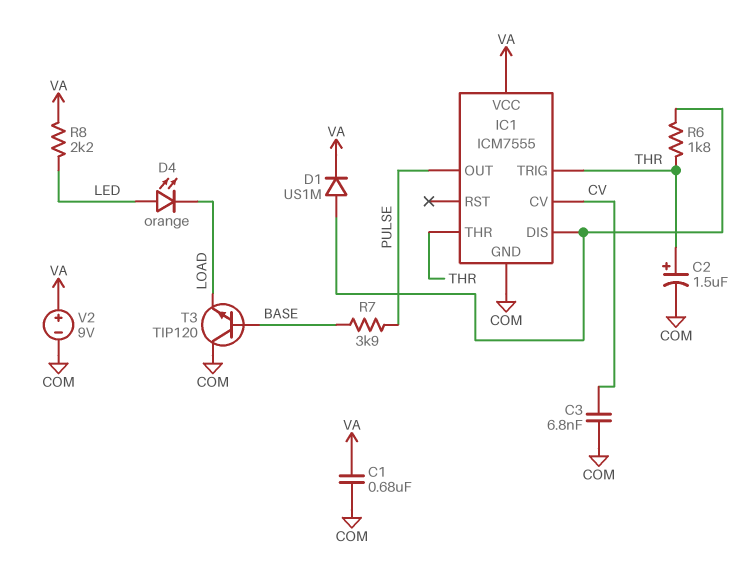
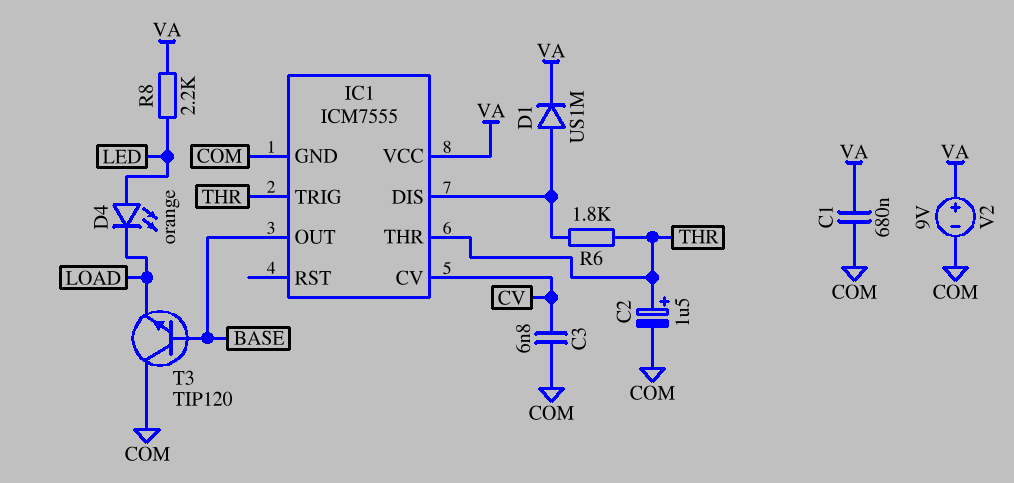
IC1 pin OUT: PULSE -> BASE
R7: 3.9k (BASE, PULSE) -> none

